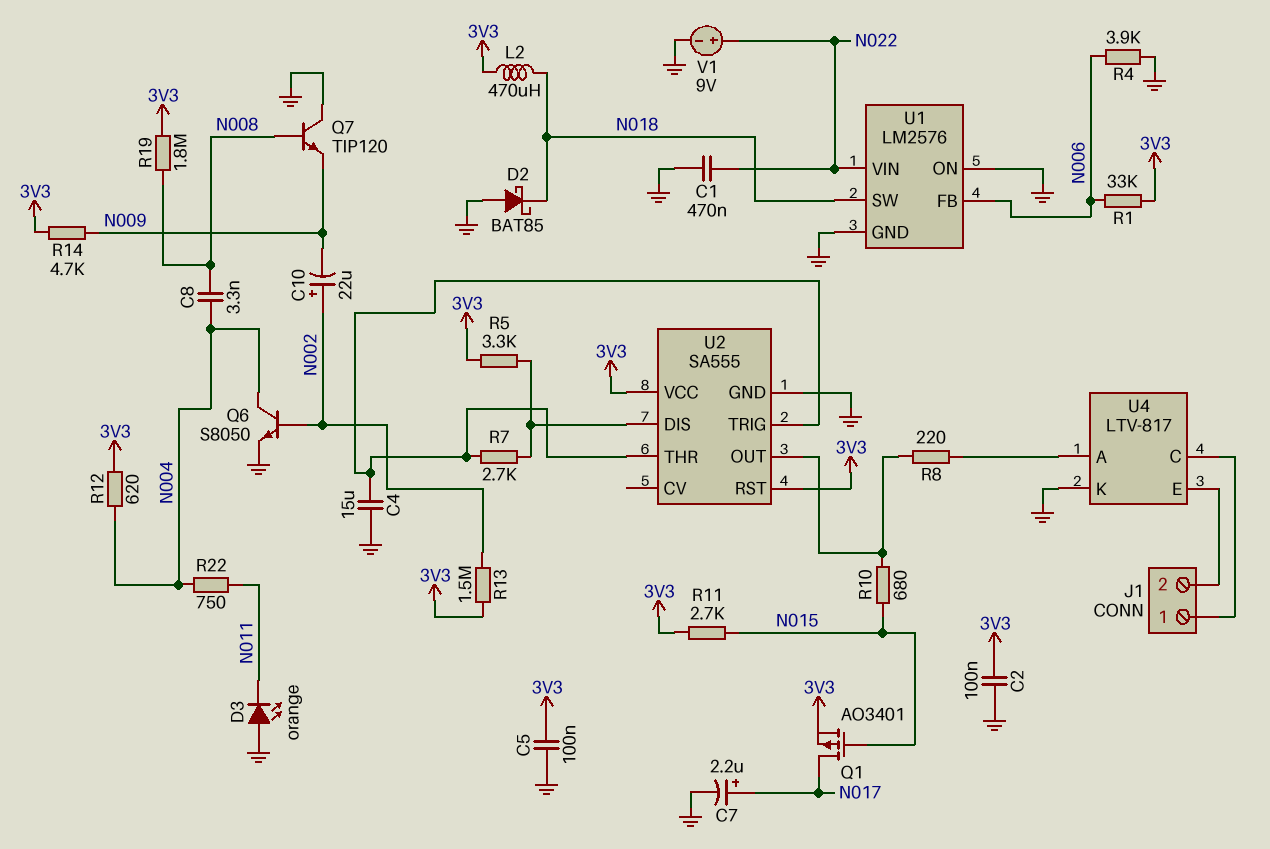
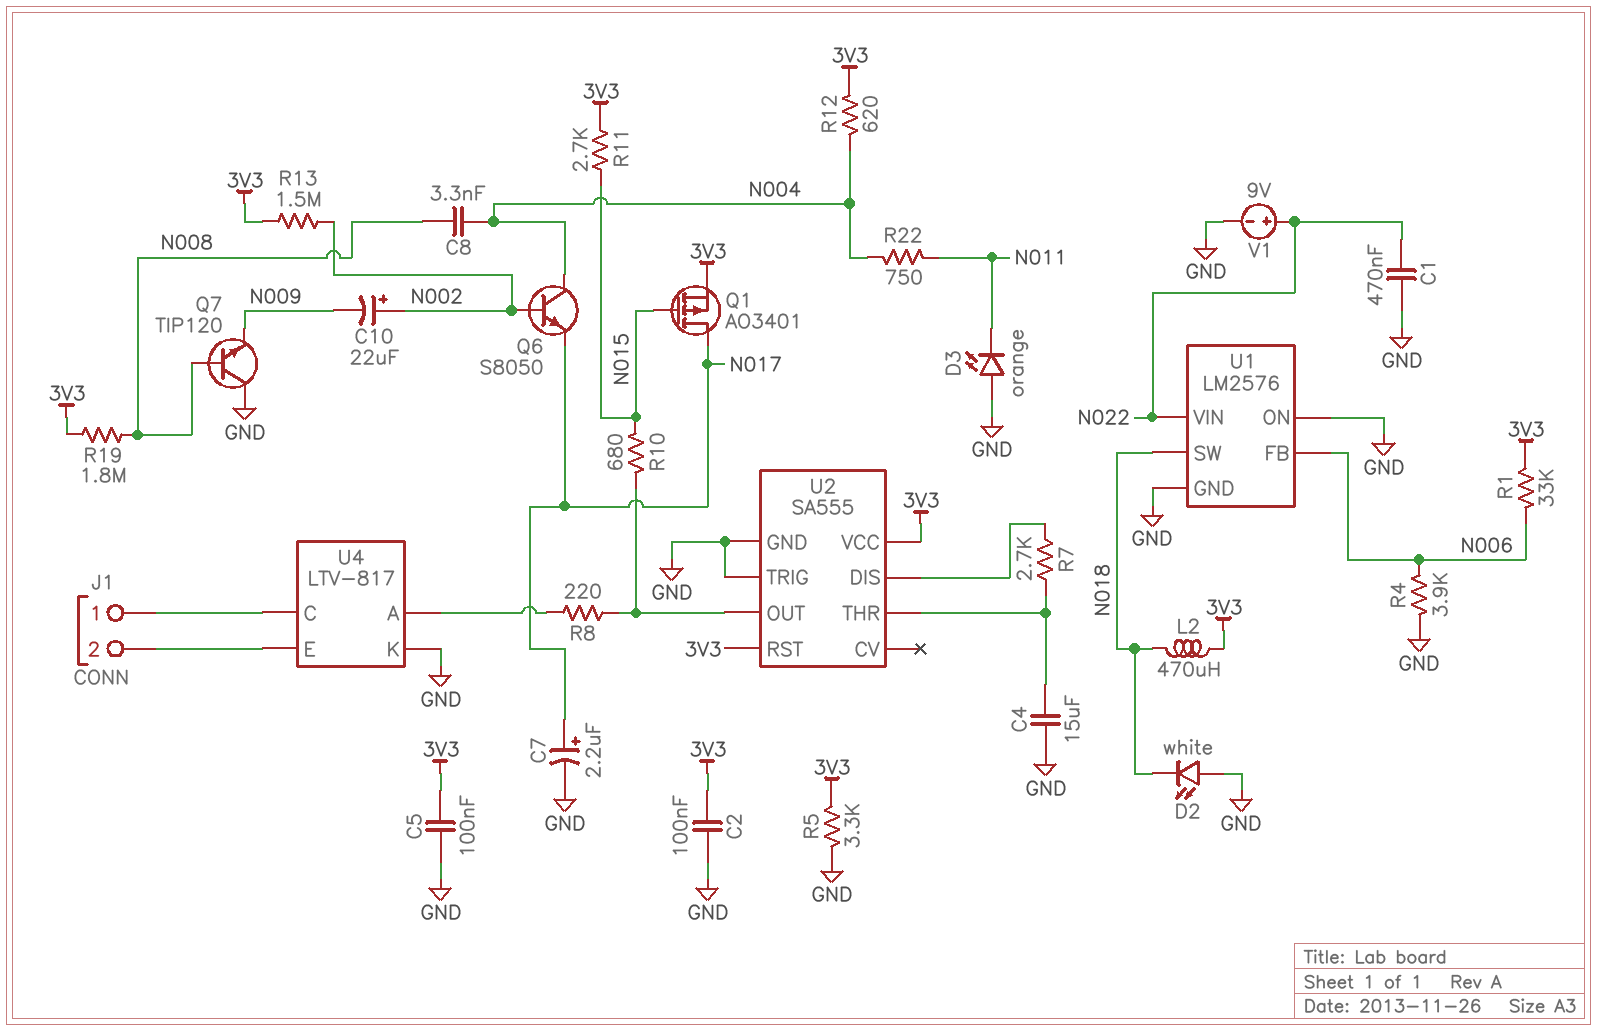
D2: schottky BAT85 (A GND, K N018) -> LED white (A GND, K N018)
Q6: NPN S8050 (B N002, C N004, E GND) -> NPN S8050 (B N002, C N004, E N017)
R5: 3.3k (3V3, U2/DIS) -> 3.3k (3V3, GND)
R14: 4.7k (3V3, N009) -> none
U2 pin TRIG: U2/THR -> GND

